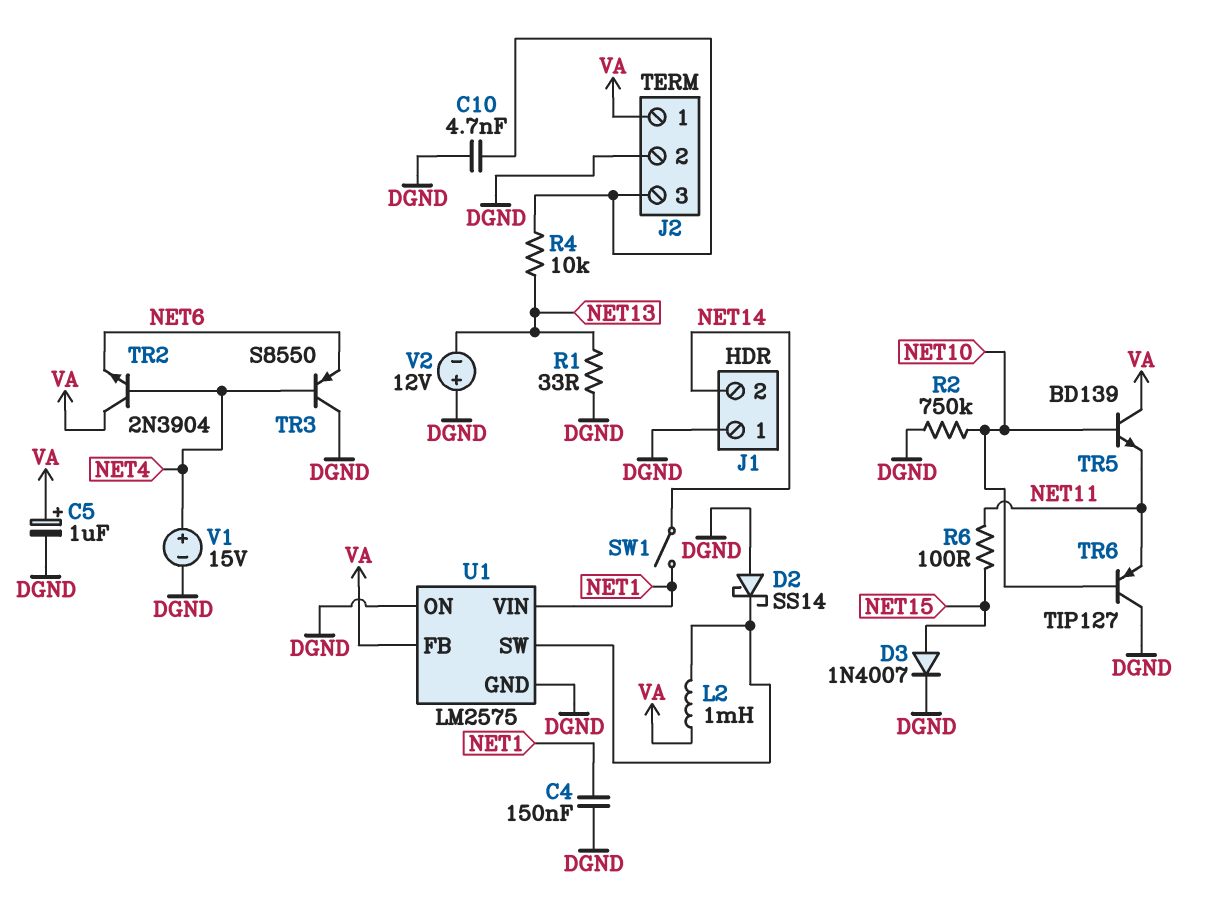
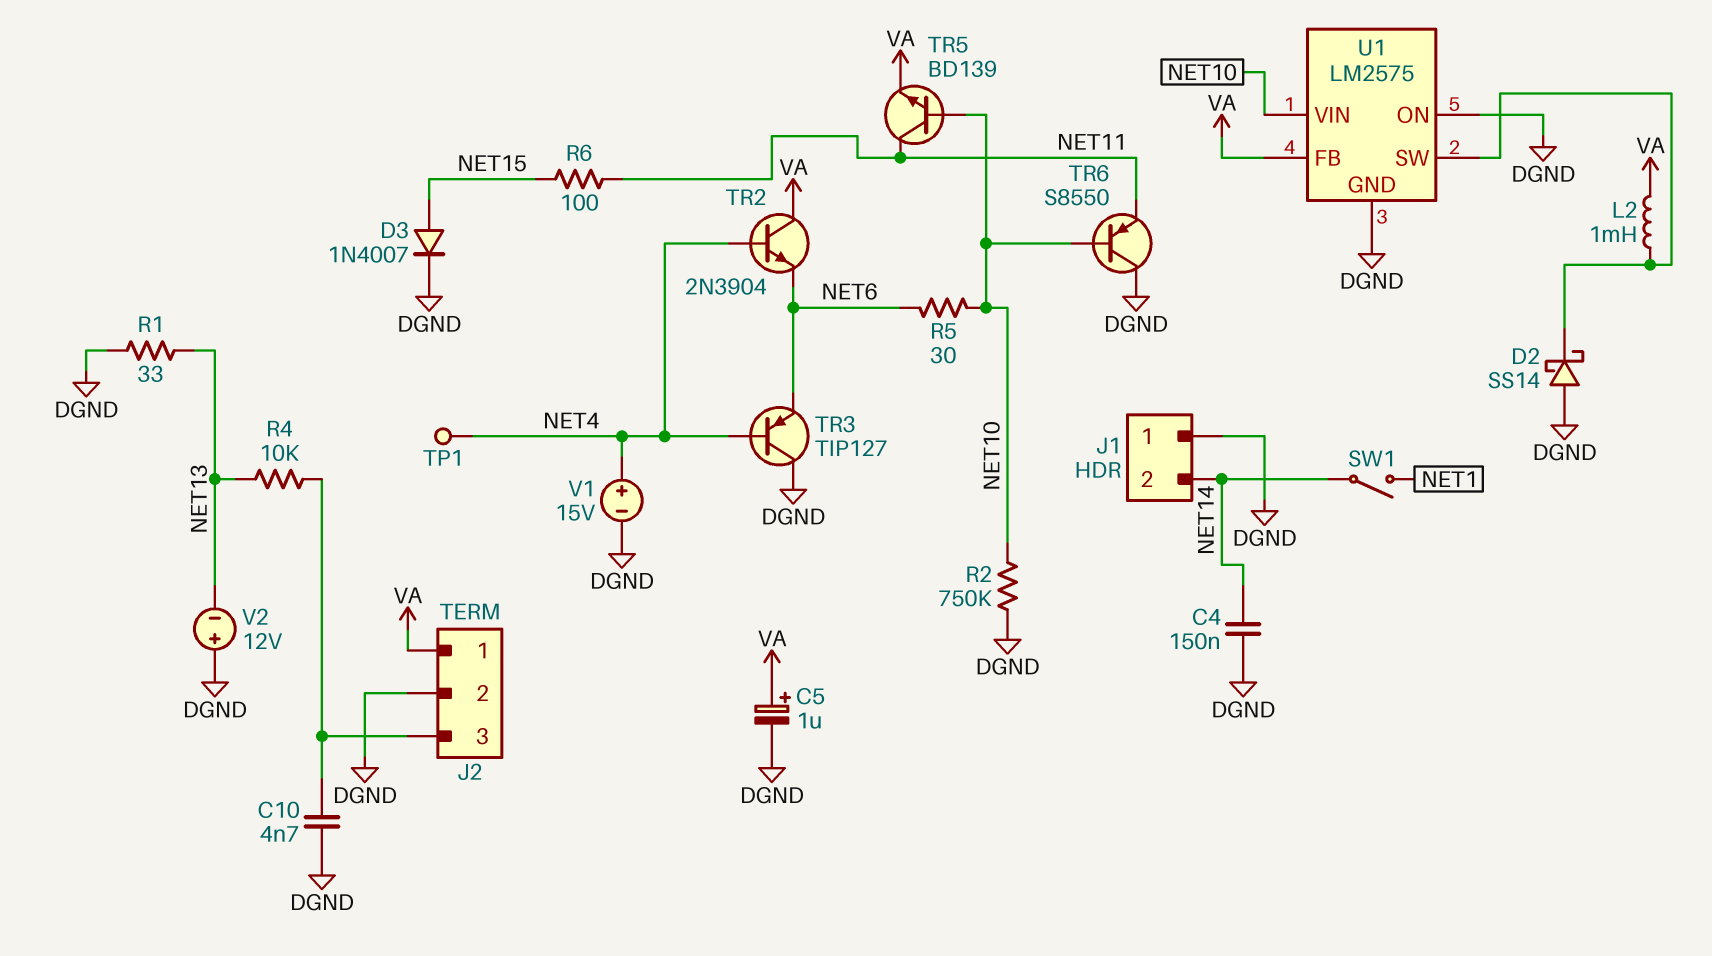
C4: 150nF (DGND, NET1) -> 150nF (DGND, NET14)
R5: none -> 30 (NET6, NET10)
TP1: none -> test point (NET4)
TR3: PNP S8550 (B NET4, C DGND, E NET6) -> PNP TIP127 (B NET4, C DGND, E NET6)
TR5: NPN BD139 (B NET10, C VA, E NET11) -> NPN BD139 (B NET10, C NET11, E VA)
TR6: PNP TIP127 (B NET10, C DGND, E NET11) -> PNP S8550 (B NET10, C DGND, E NET11)
U1 pin VIN: NET1 -> NET10

